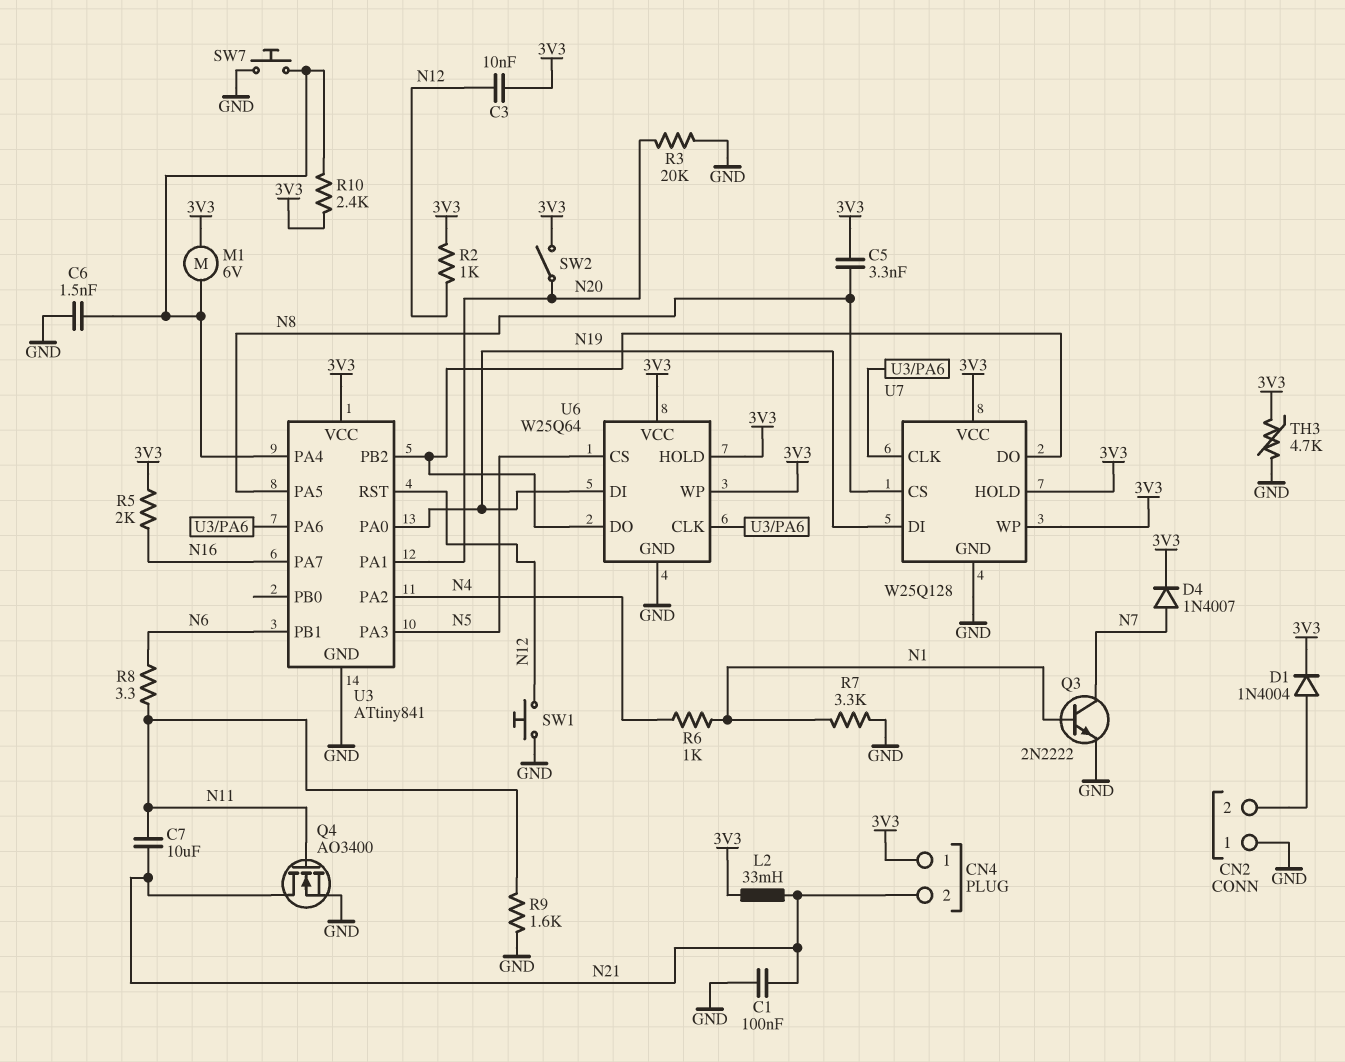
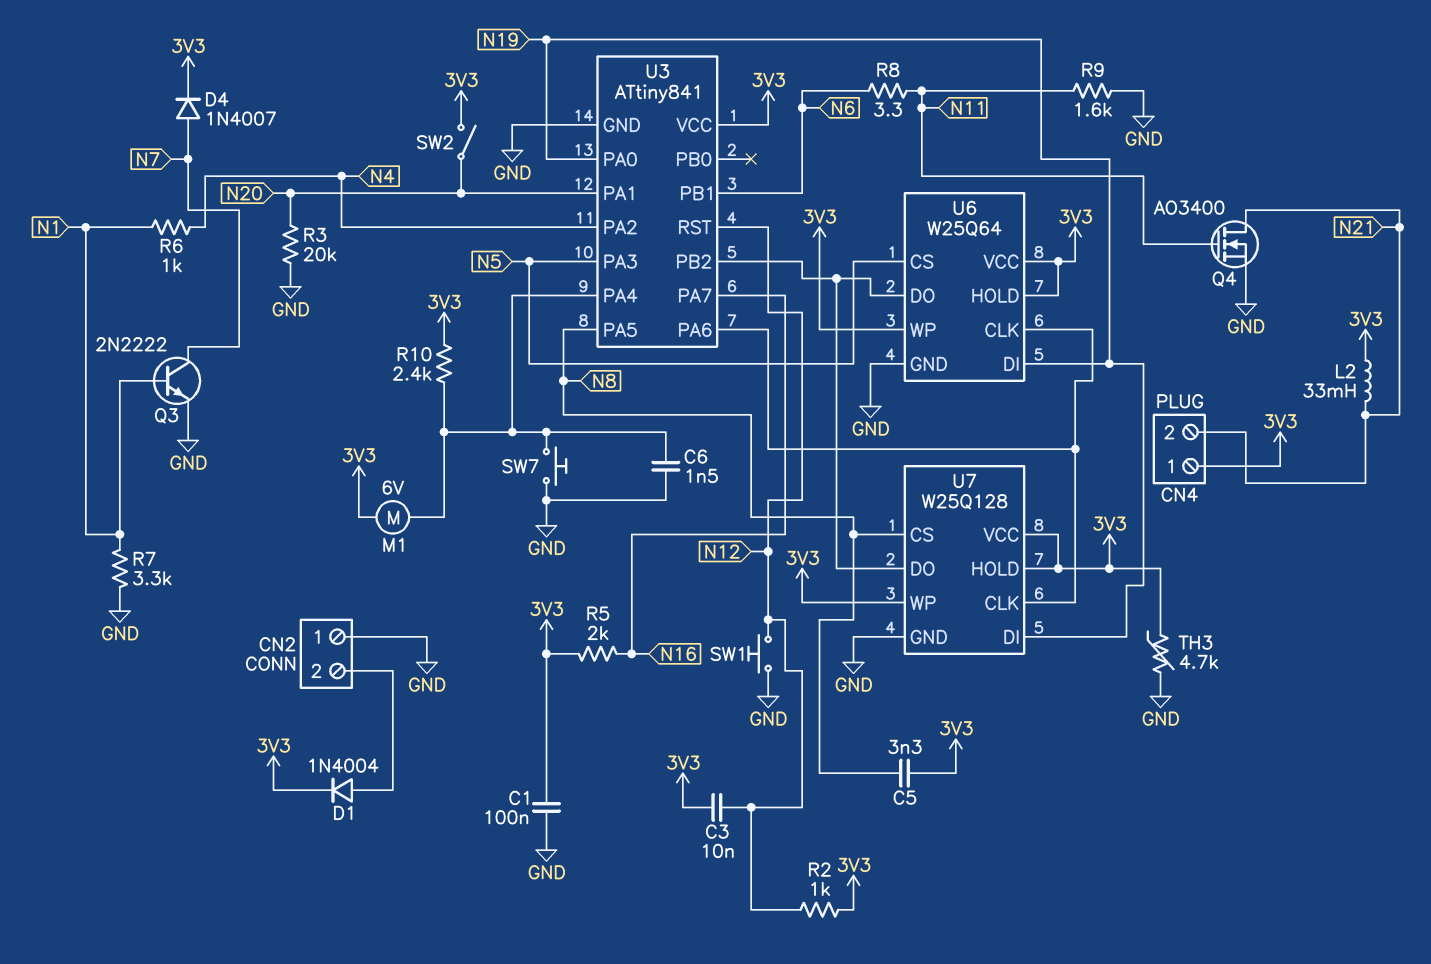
C1: 100nF (GND, N21) -> 100nF (3V3, GND)
C7: 10uF (N11, N21) -> none

